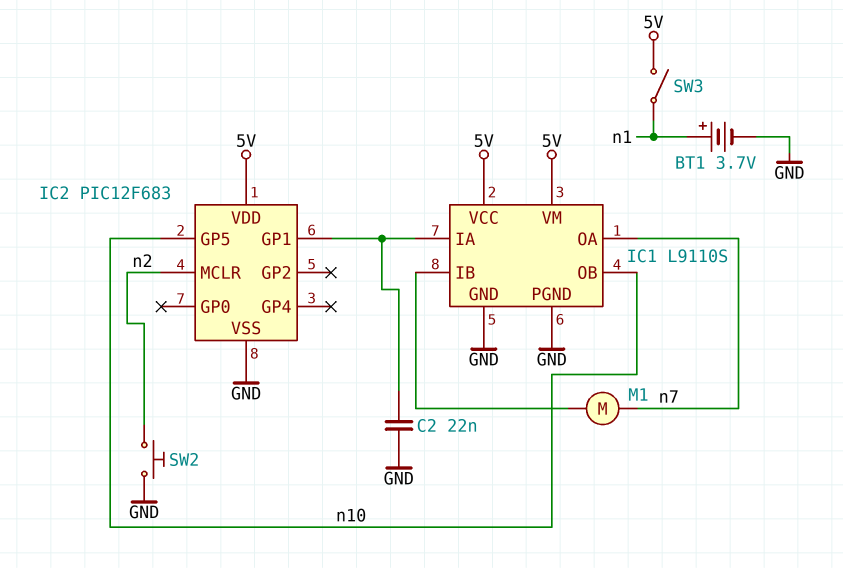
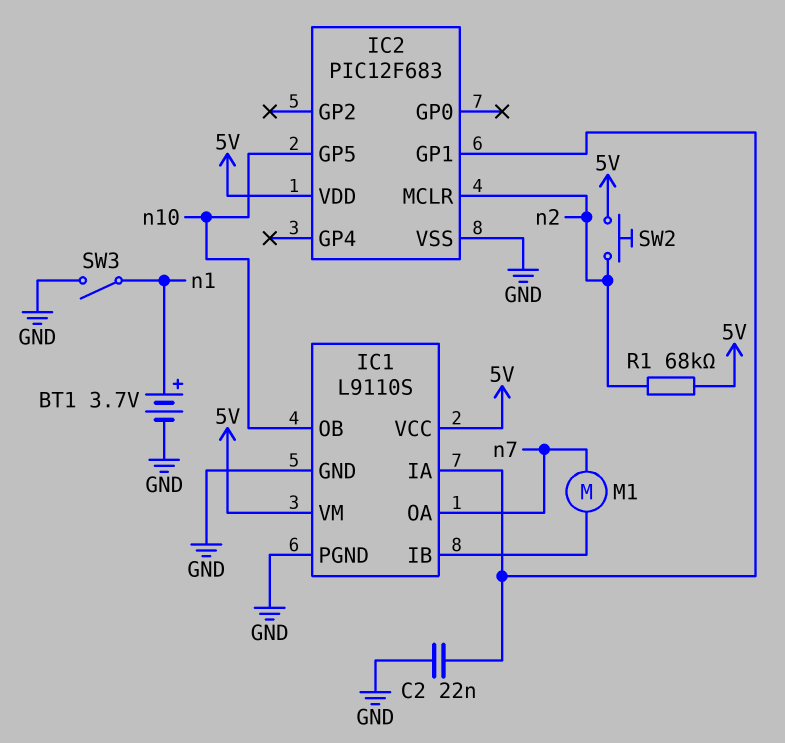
R1: none -> 68k (5V, n2)
SW2: button (GND, n2) -> button (5V, n2)
SW3: switch (5V, n1) -> switch (GND, n1)

